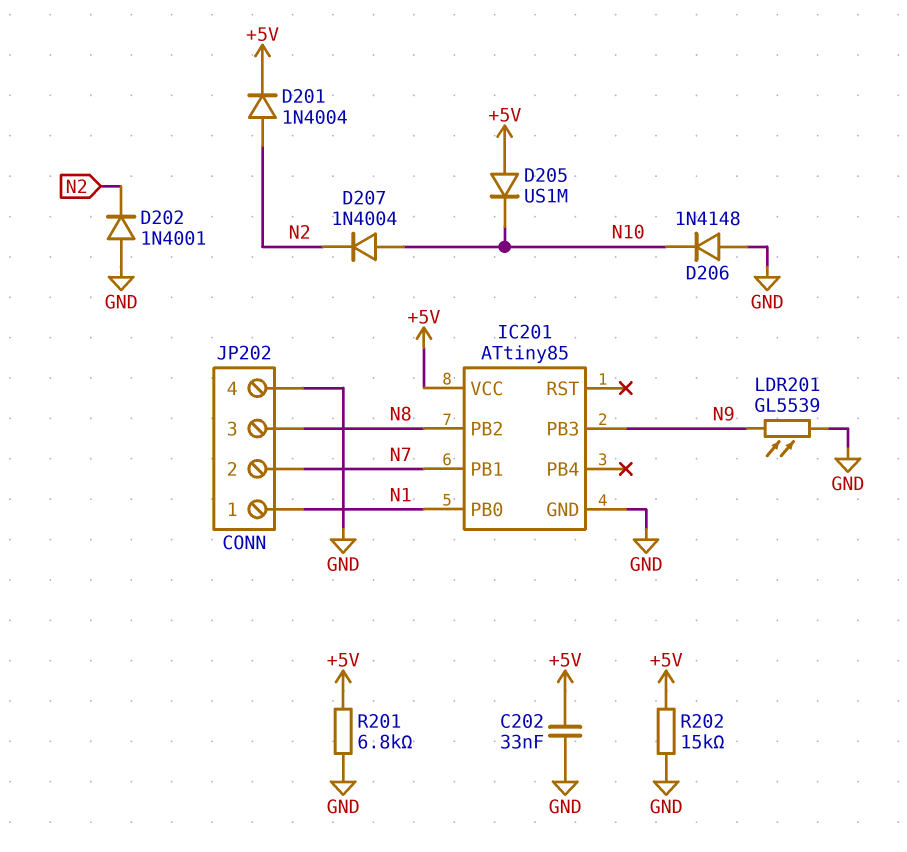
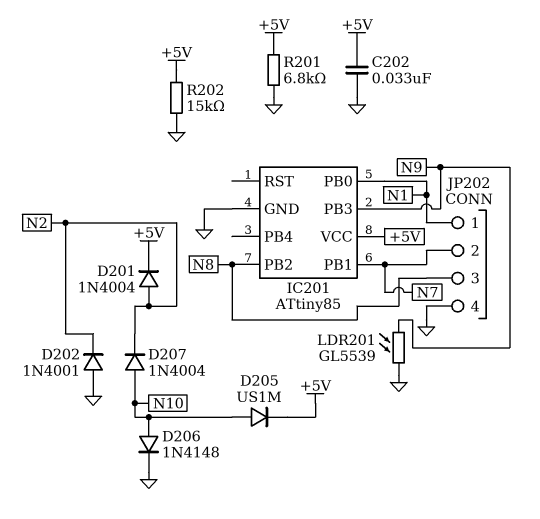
D205: diode US1M (A +5V, K N10) -> diode US1M (A N10, K +5V)
D206: diode 1N4148 (A GND, K N10) -> diode 1N4148 (A N10, K GND)

